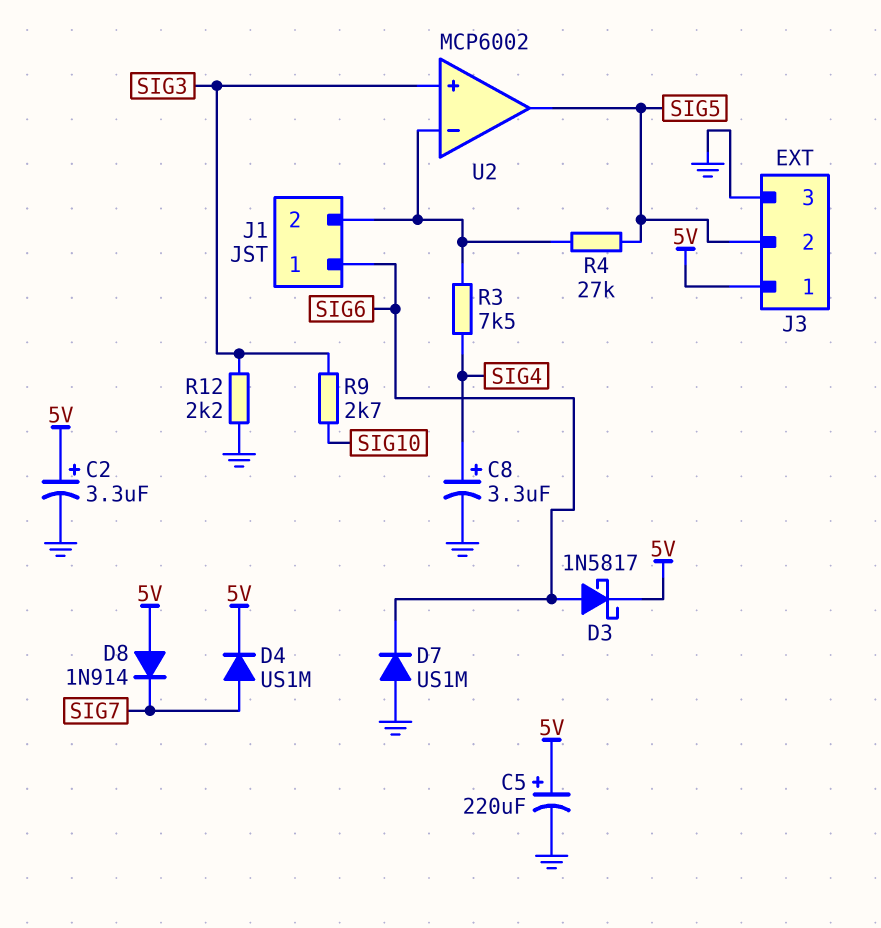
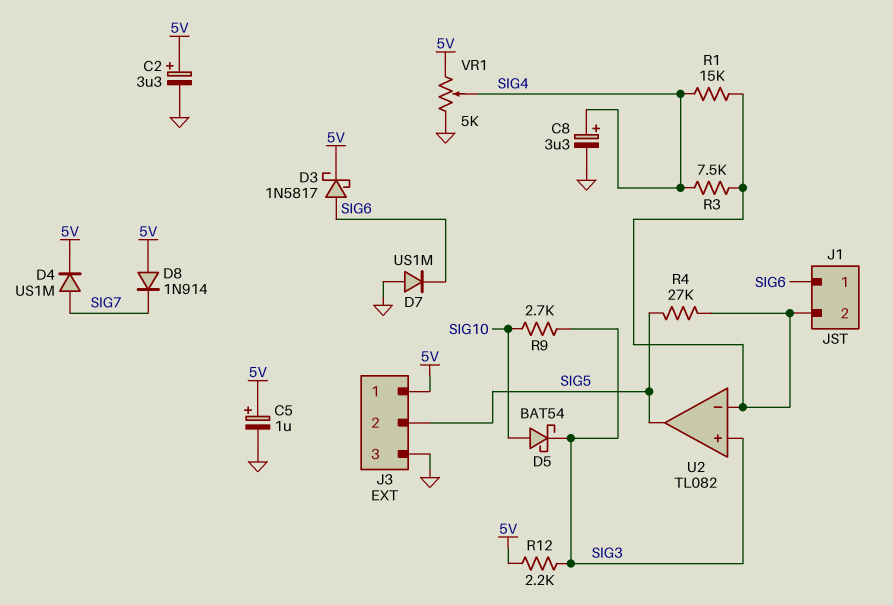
C5: 220uF (plus 5V, minus GND) -> 1uF (plus 5V, minus GND)
D5: none -> schottky BAT54 (A SIG10, K SIG3)
R1: none -> 15k (J1/2, SIG4)
R12: 2.2k (GND, SIG3) -> 2.2k (5V, SIG3)
U2: MCP6002 -> TL082
VR1: none -> 5k (5V, GND, wiper SIG4)

